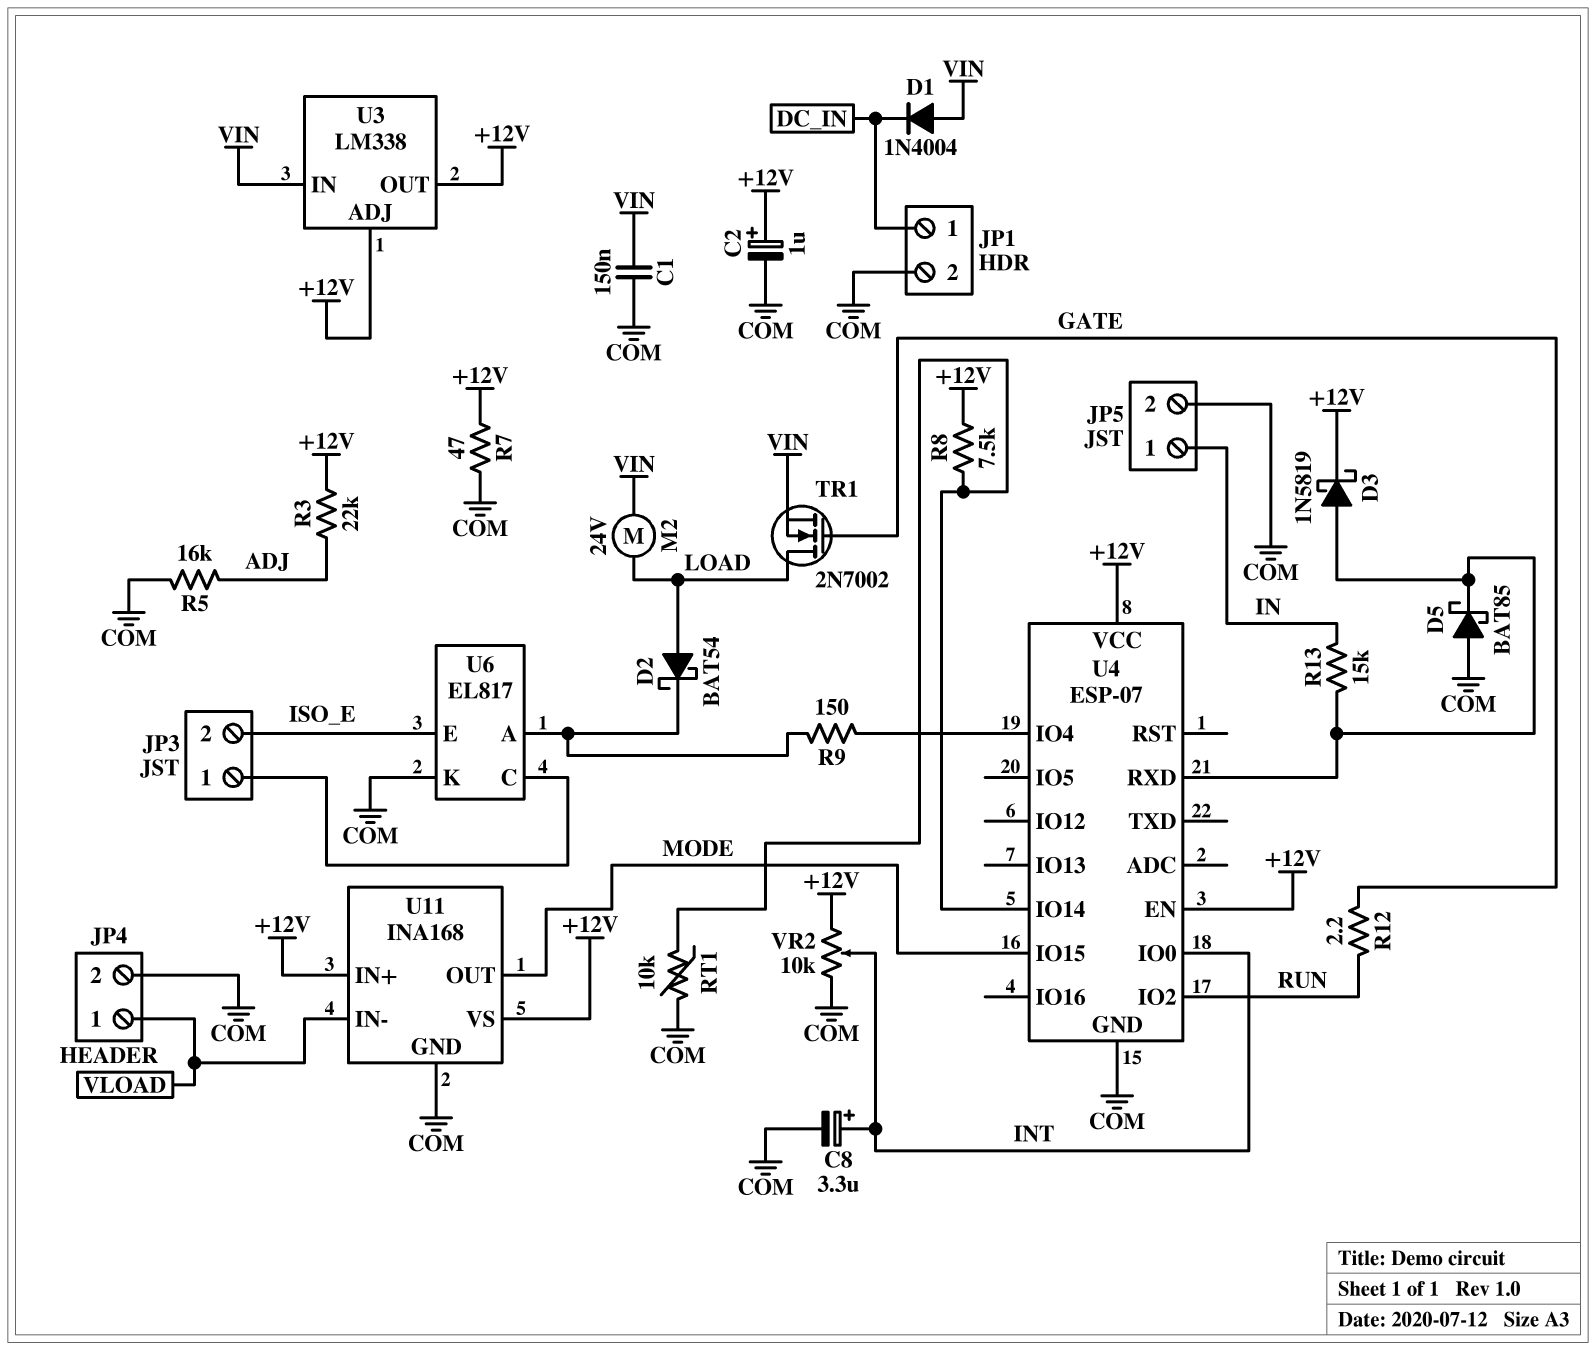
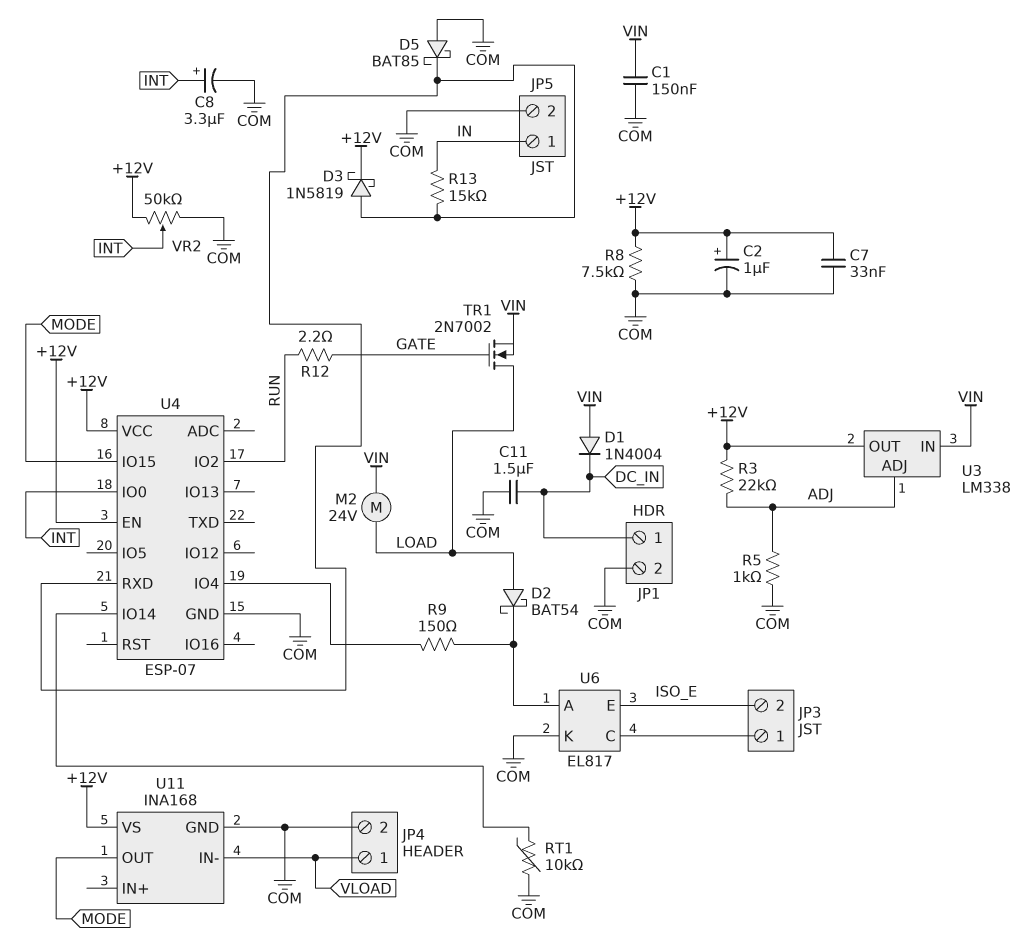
C7: none -> 33nF (+12V, COM)
C11: none -> 1.5uF (COM, DC_IN)
R5: 16k (ADJ, COM) -> 1k (ADJ, COM)
R7: 47 (+12V, COM) -> none
R8: 7.5k (+12V, U4/IO14) -> 7.5k (+12V, COM)
U3 pin ADJ: +12V -> ADJ
U11 pin IN+: +12V -> none
VR2: 10k (+12V, COM, wiper INT) -> 50k (+12V, COM, wiper INT)

